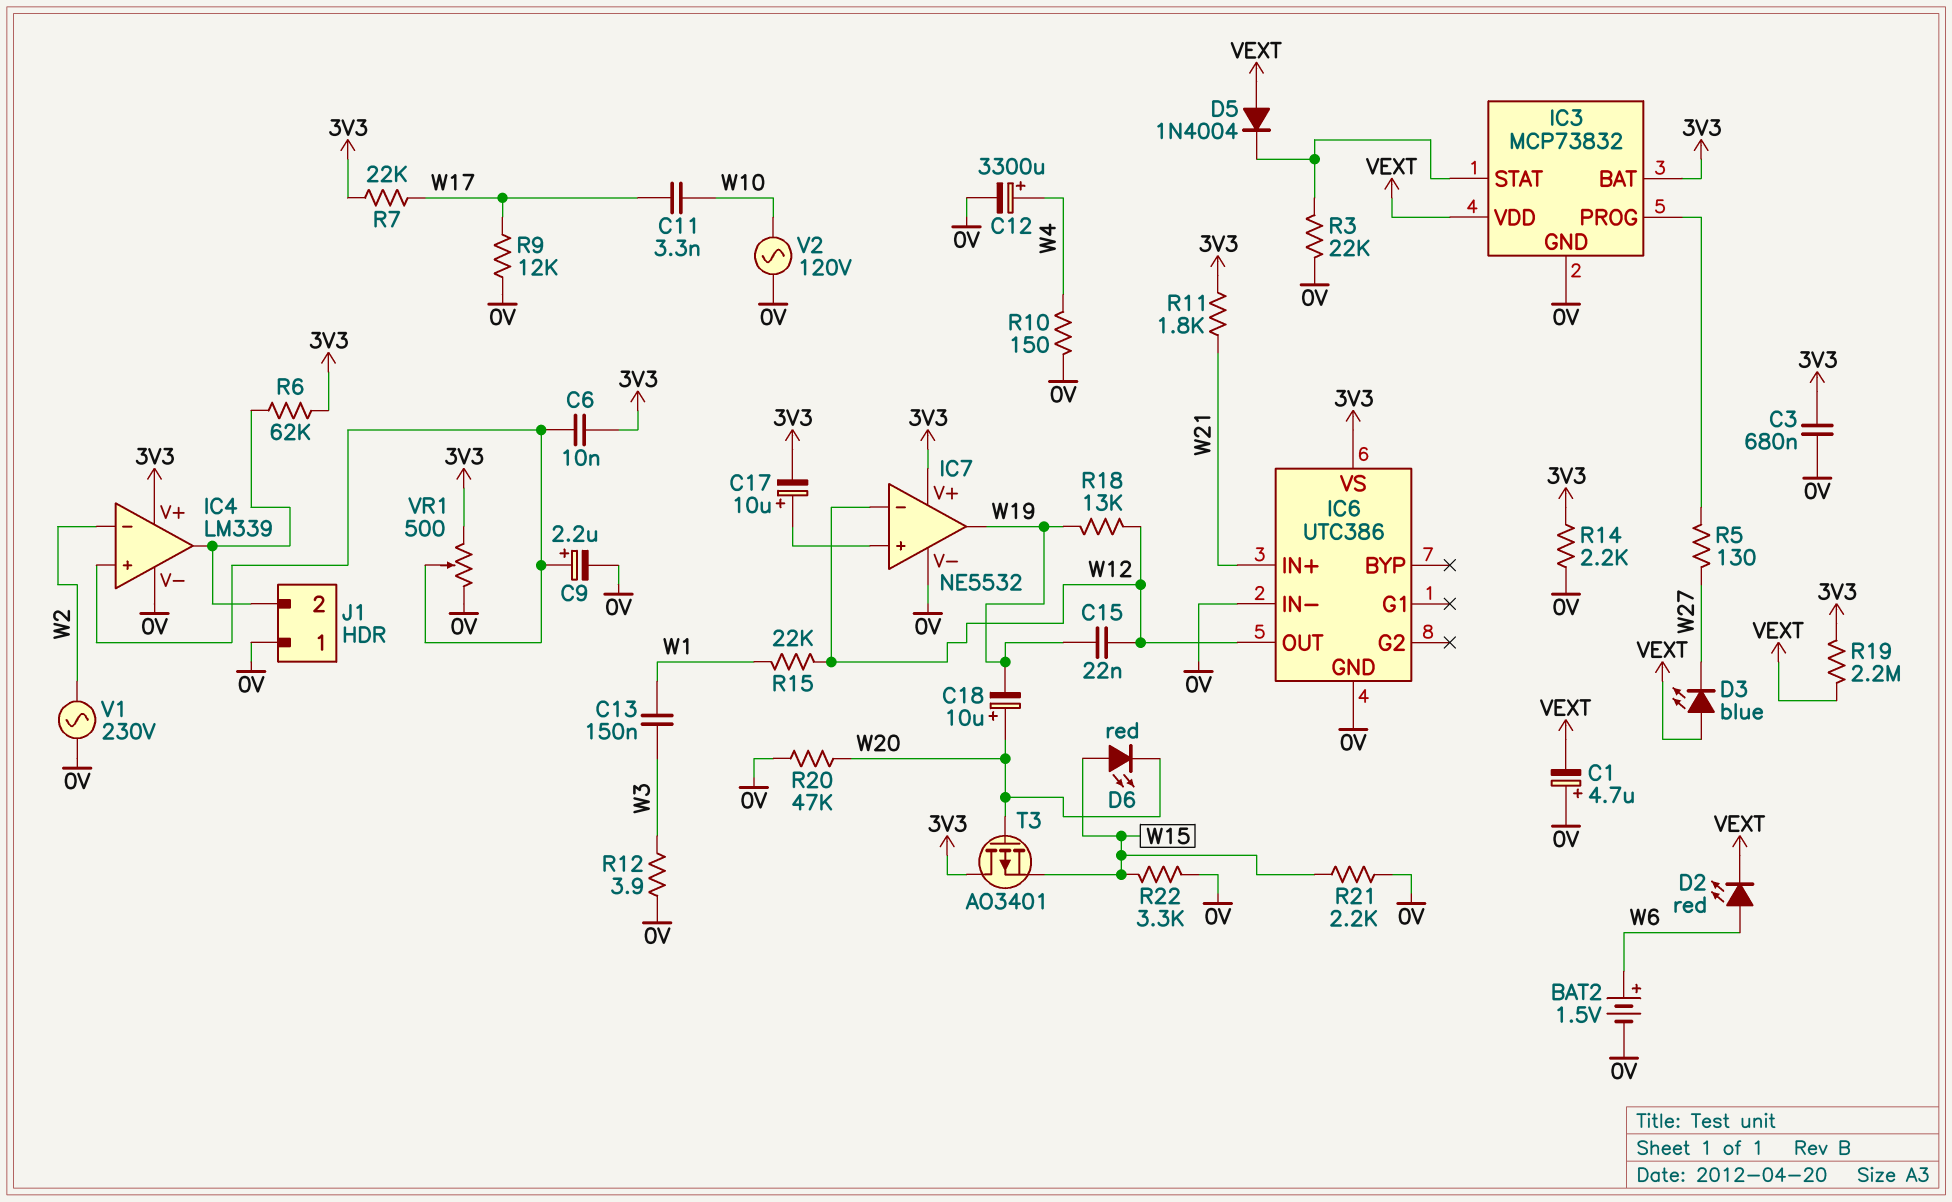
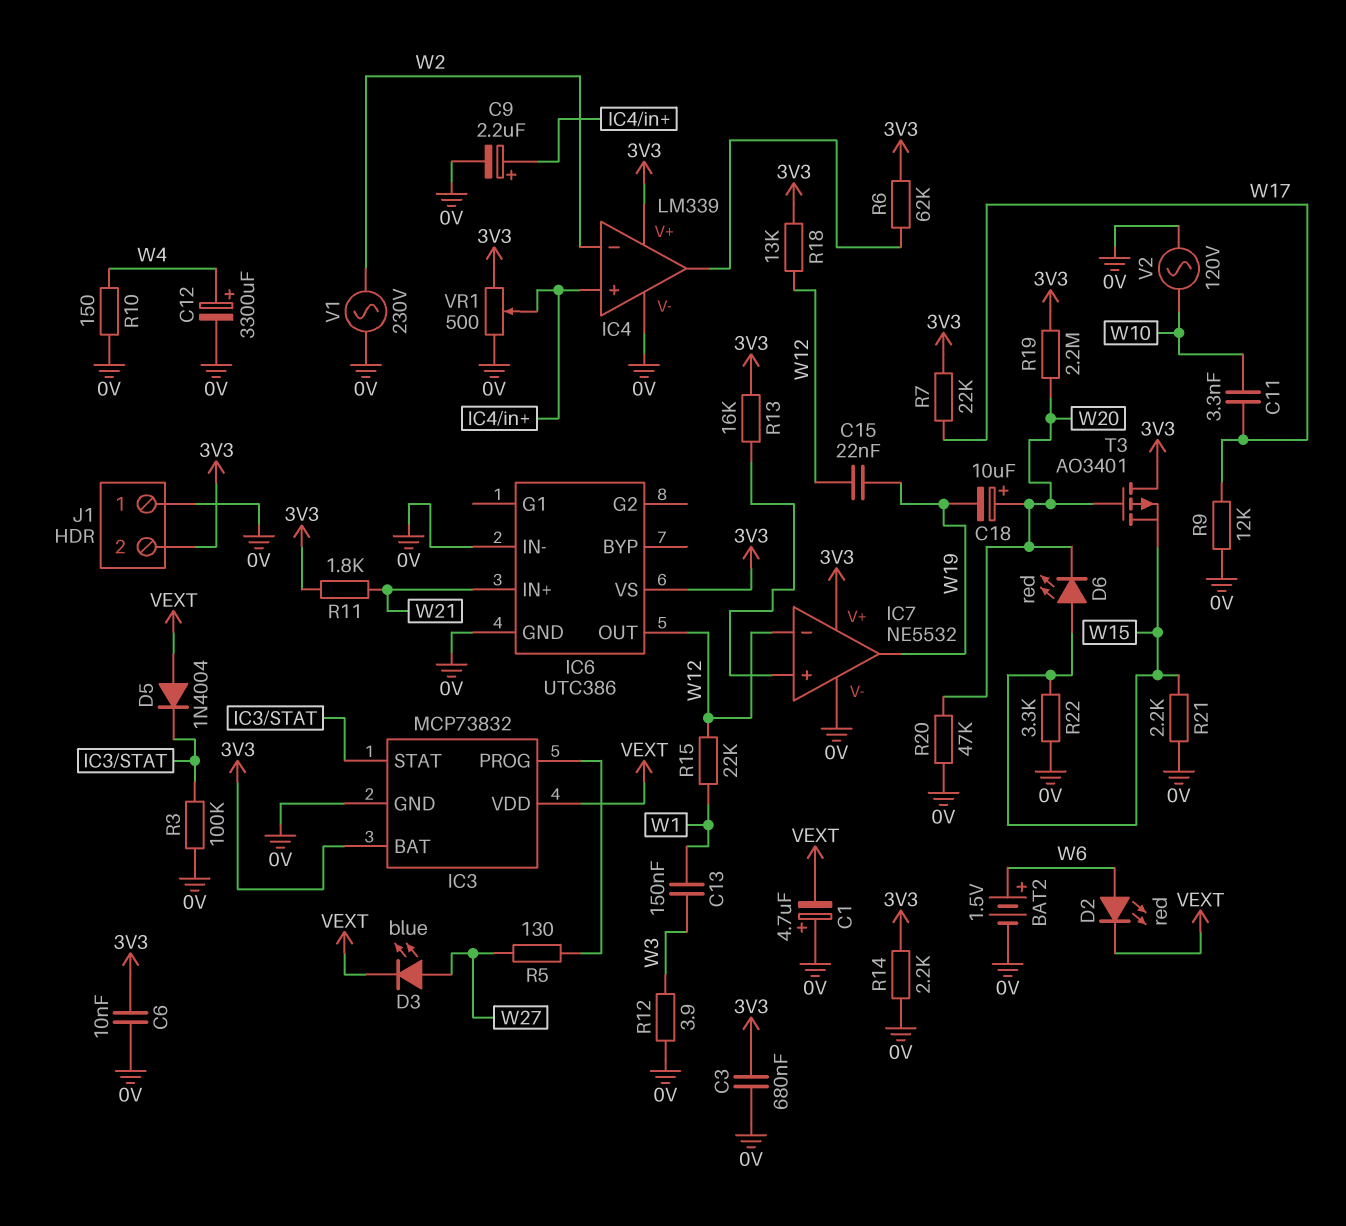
C6: 10nF (3V3, IC4/in+) -> 10nF (0V, 3V3)
C17: 10uF (plus IC7/in+, minus 3V3) -> none
D3: LED blue (A VEXT, K W27) -> LED blue (A W27, K VEXT)
J1 pin 2: IC4/out -> 3V3
R3: 22k (0V, IC3/STAT) -> 100k (0V, IC3/STAT)
R13: none -> 16k (3V3, IC7/in+)
R18: 13k (W12, W19) -> 13k (3V3, W12)
R19: 2.2M (3V3, VEXT) -> 2.2M (3V3, W20)

